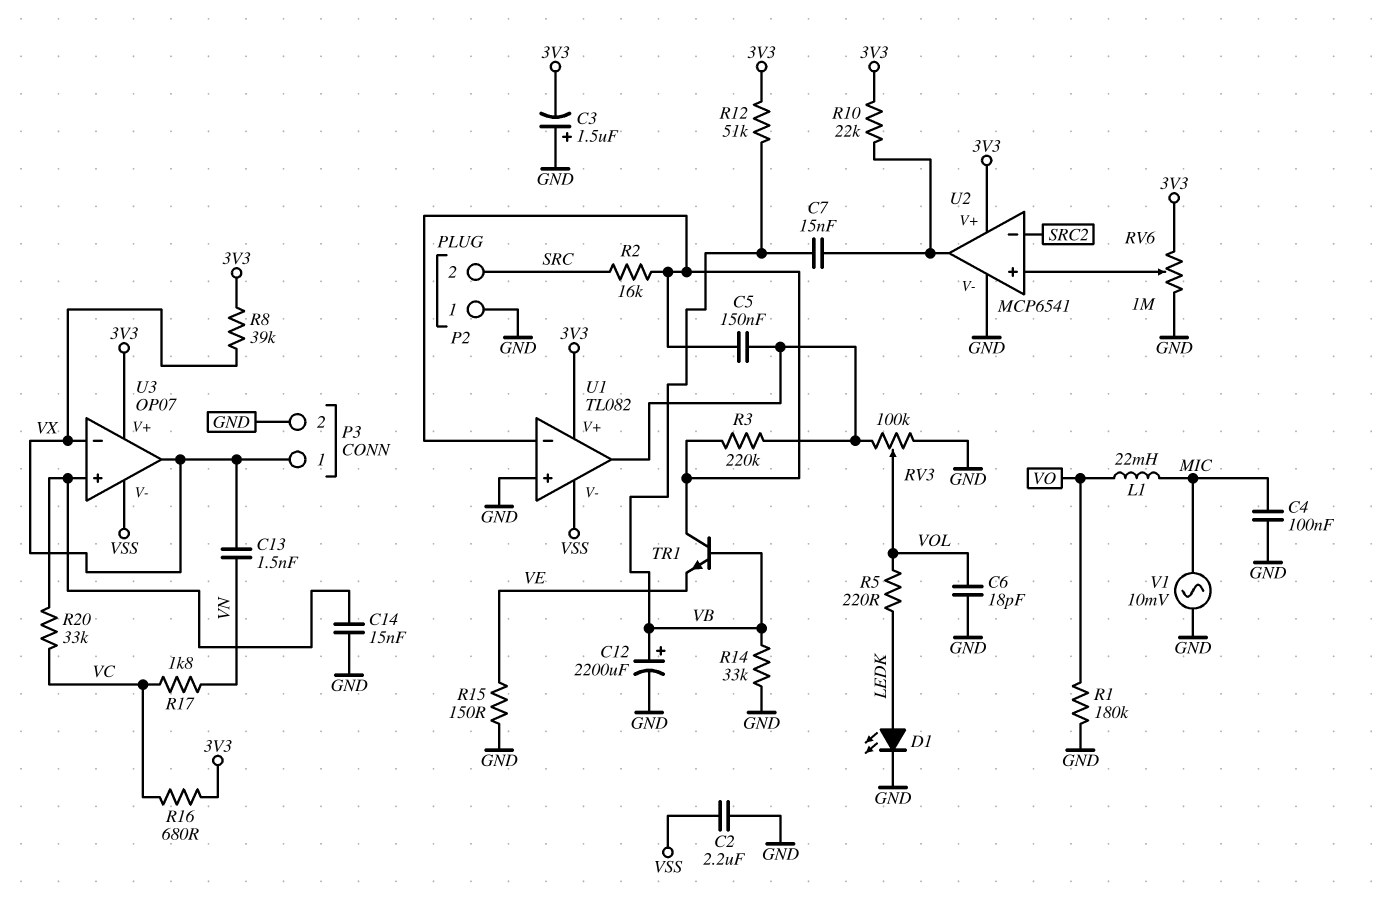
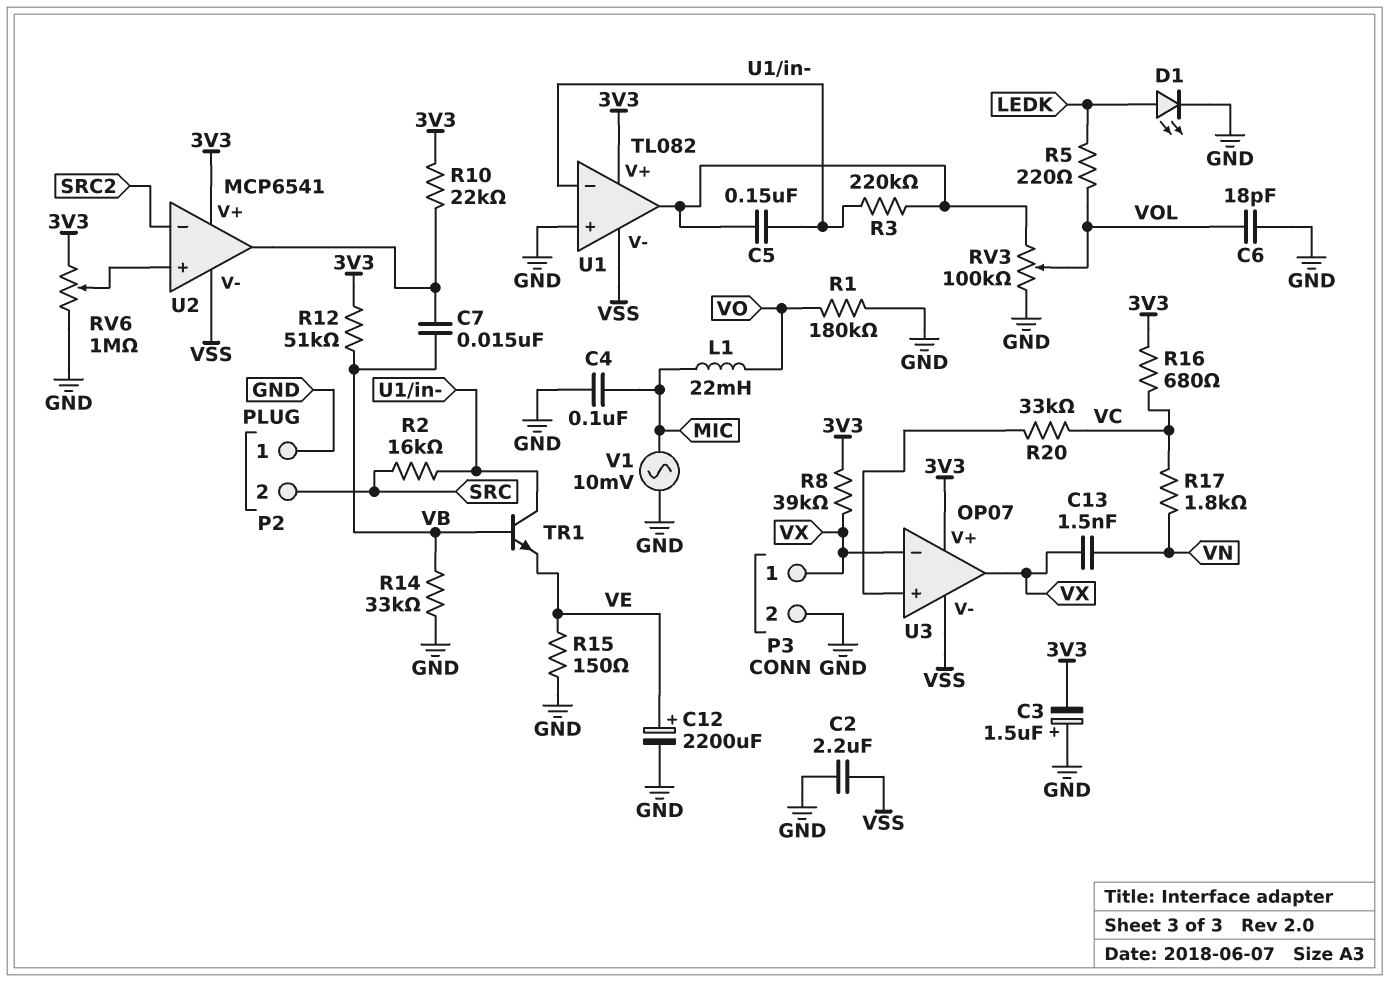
C12: 2200uF (plus VB, minus GND) -> 2200uF (plus VE, minus GND)
C14: 15nF (GND, U3/in+) -> none
U2 pin V-: GND -> VSS

